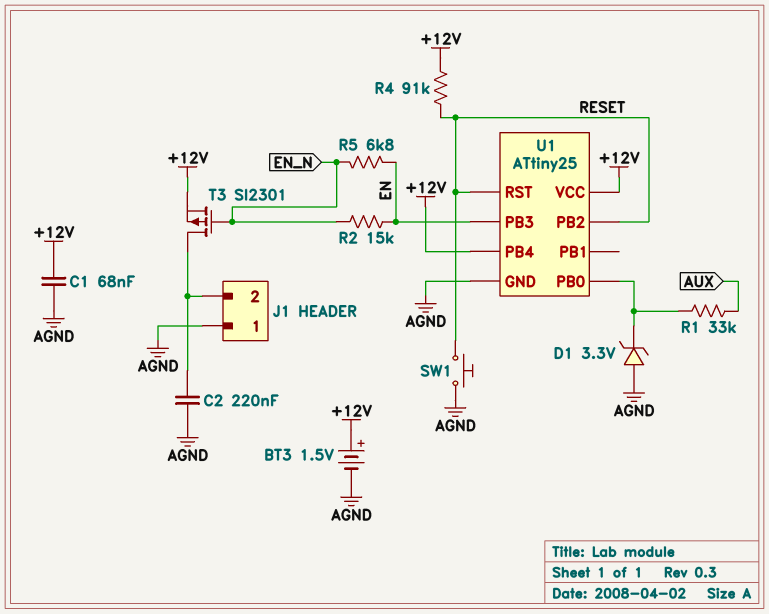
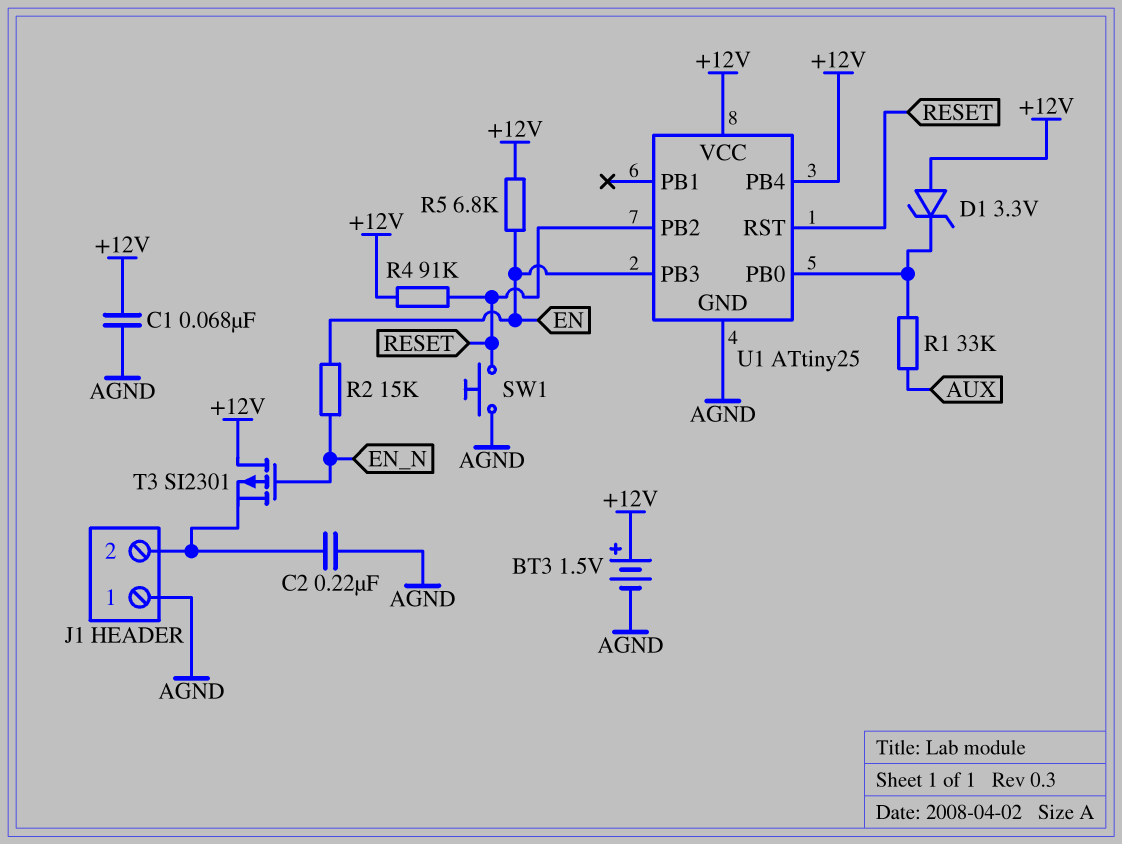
D1: zener 3.3V (A AGND, K U1/PB0) -> zener 3.3V (A +12V, K U1/PB0)
R5: 6.8k (EN, EN_N) -> 6.8k (+12V, EN)
T3: PMOS SI2301 (G EN_N, D J1/2, S +12V) -> PMOS SI2301 (G EN_N, D +12V, S J1/2)

